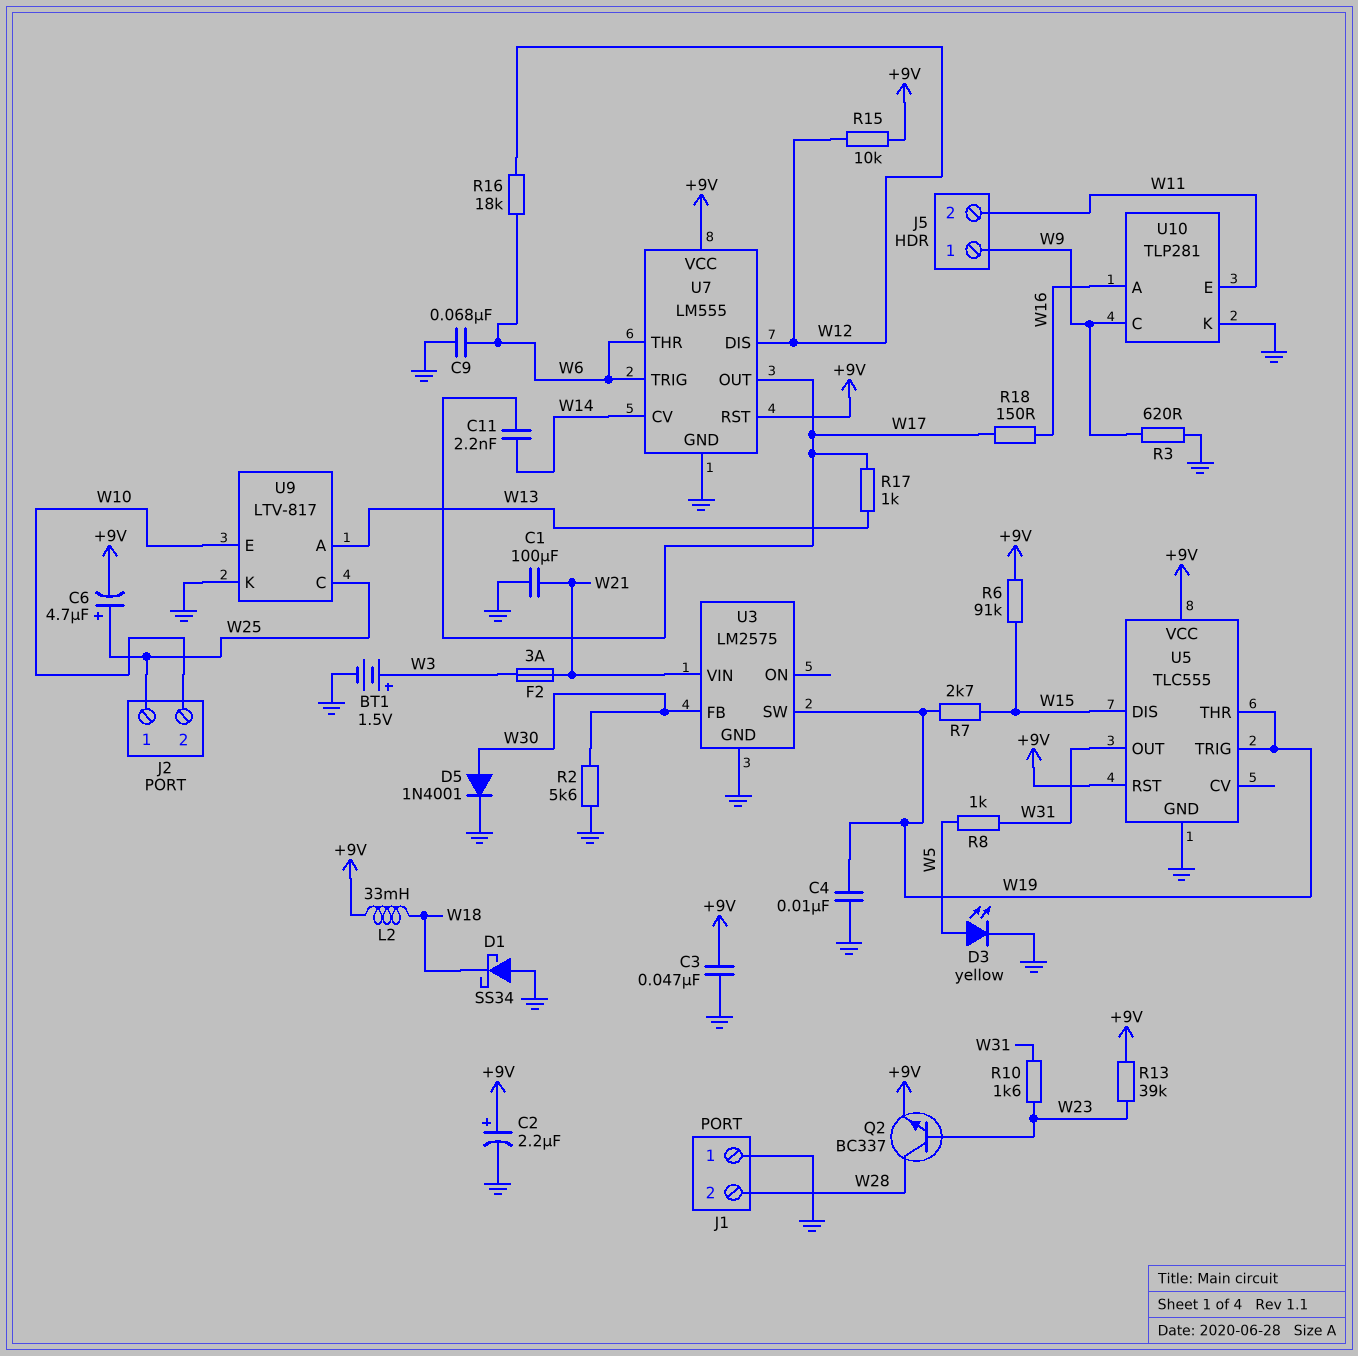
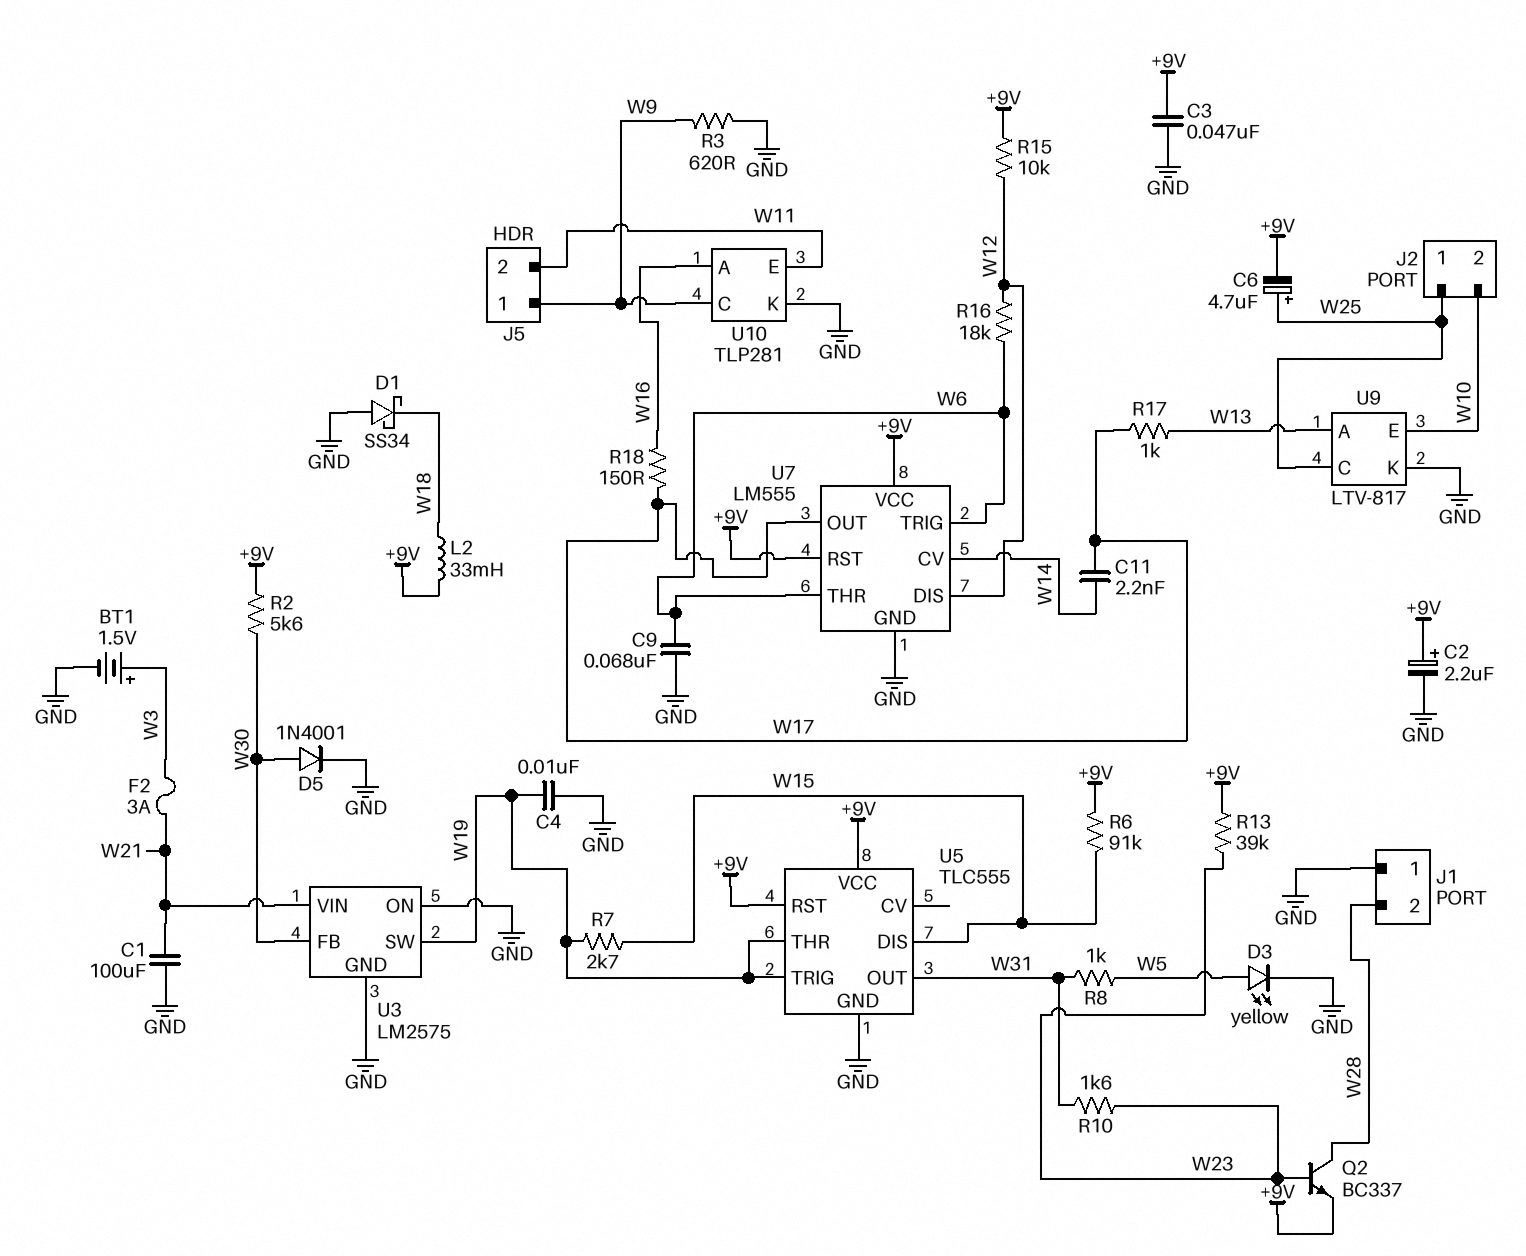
R2: 5.6k (GND, W30) -> 5.6k (+9V, W30)
U3 pin ON: none -> GND

